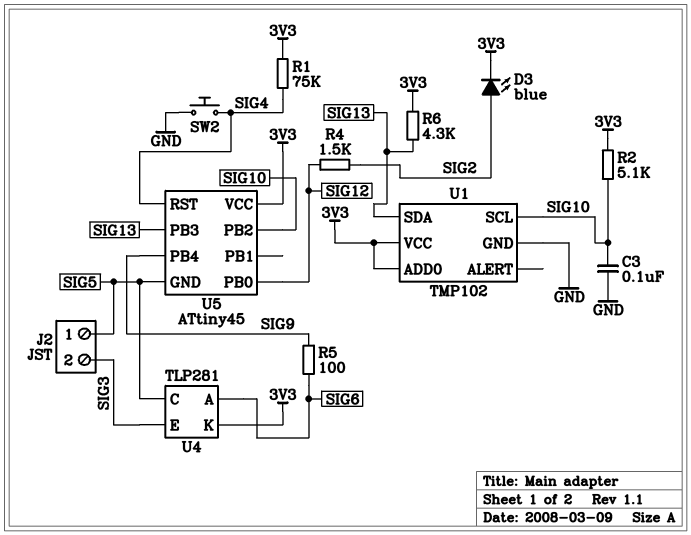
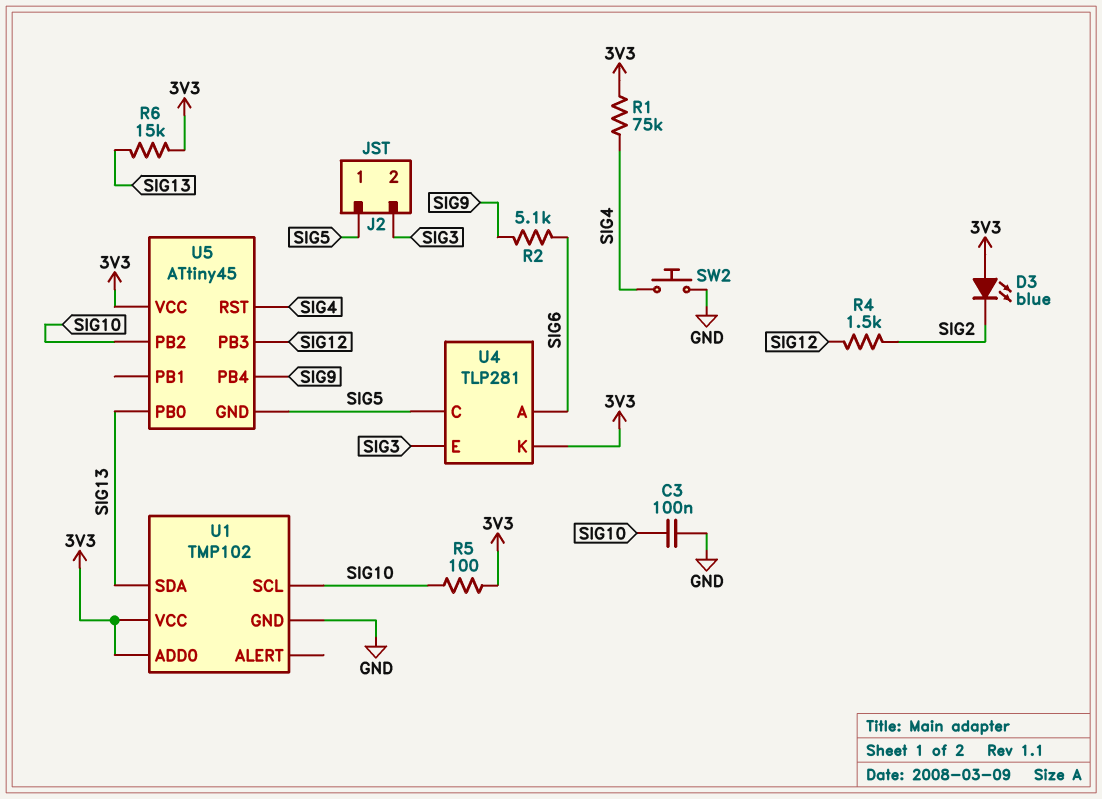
D3: LED blue (A SIG2, K 3V3) -> LED blue (A 3V3, K SIG2)
R2: 5.1k (3V3, SIG10) -> 5.1k (SIG6, SIG9)
R5: 100 (SIG6, SIG9) -> 100 (3V3, SIG10)
R6: 4.3k (3V3, SIG13) -> 15k (3V3, SIG13)
U5 pin PB0: SIG12 -> SIG13
U5 pin PB3: SIG13 -> SIG12

